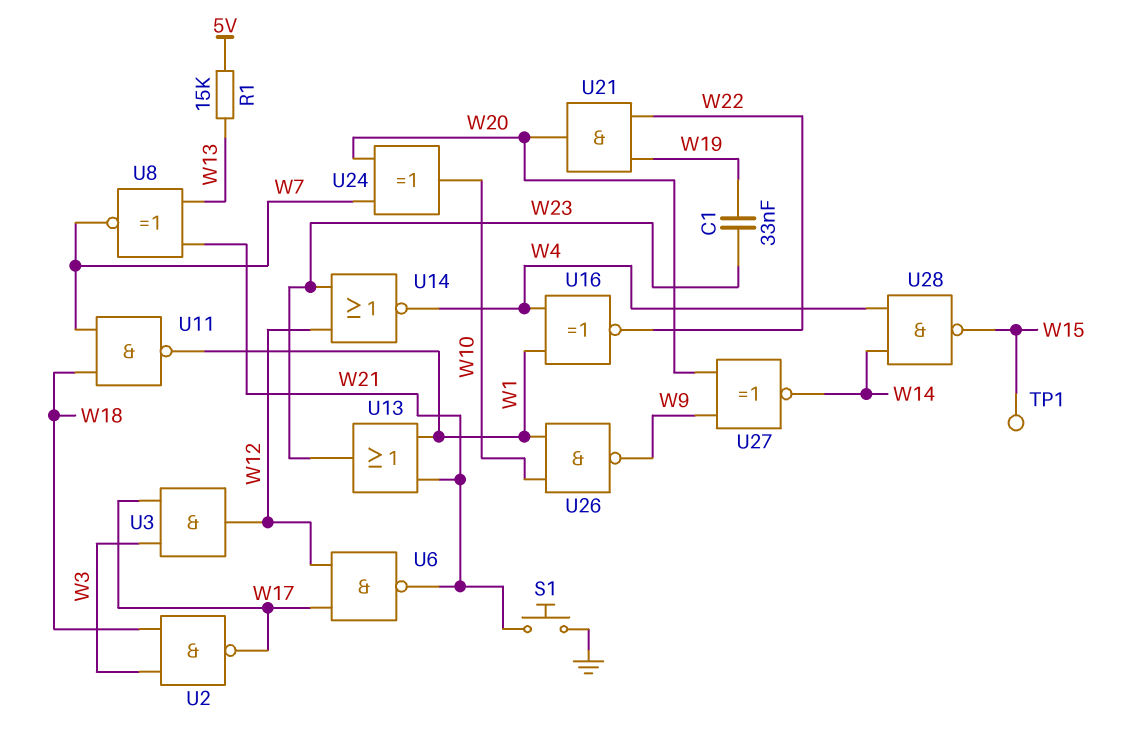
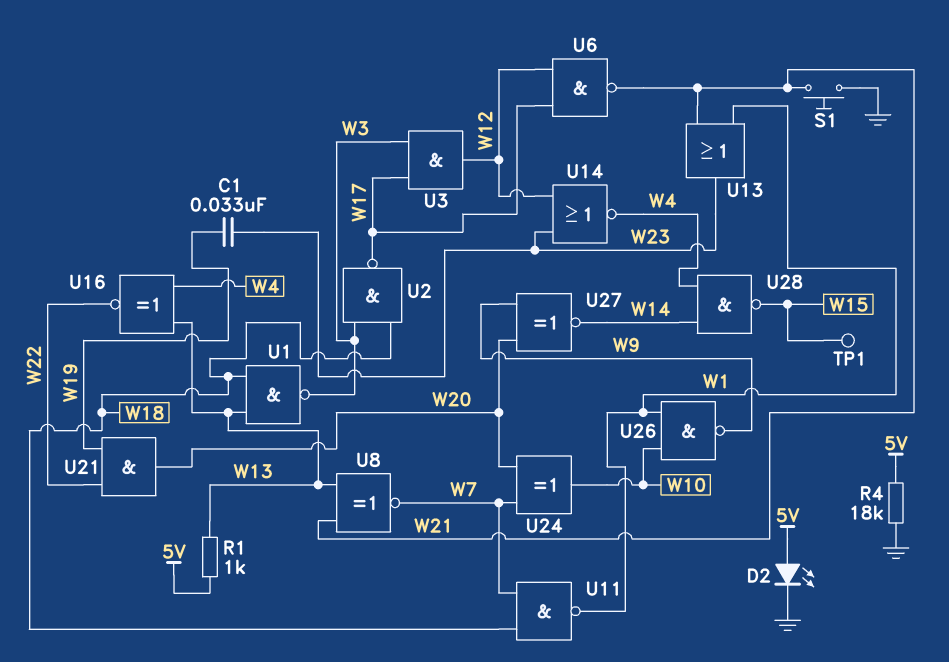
D2: none -> LED (A 5V, K GND)
R1: 15k (5V, W13) -> 1k (5V, W13)
R4: none -> 18k (5V, GND)
U1: none -> NAND (in W13, in W18, out W3)
U16: XNOR (in W1, in W4, out W22) -> XNOR (in W4, in W13, out W22)

